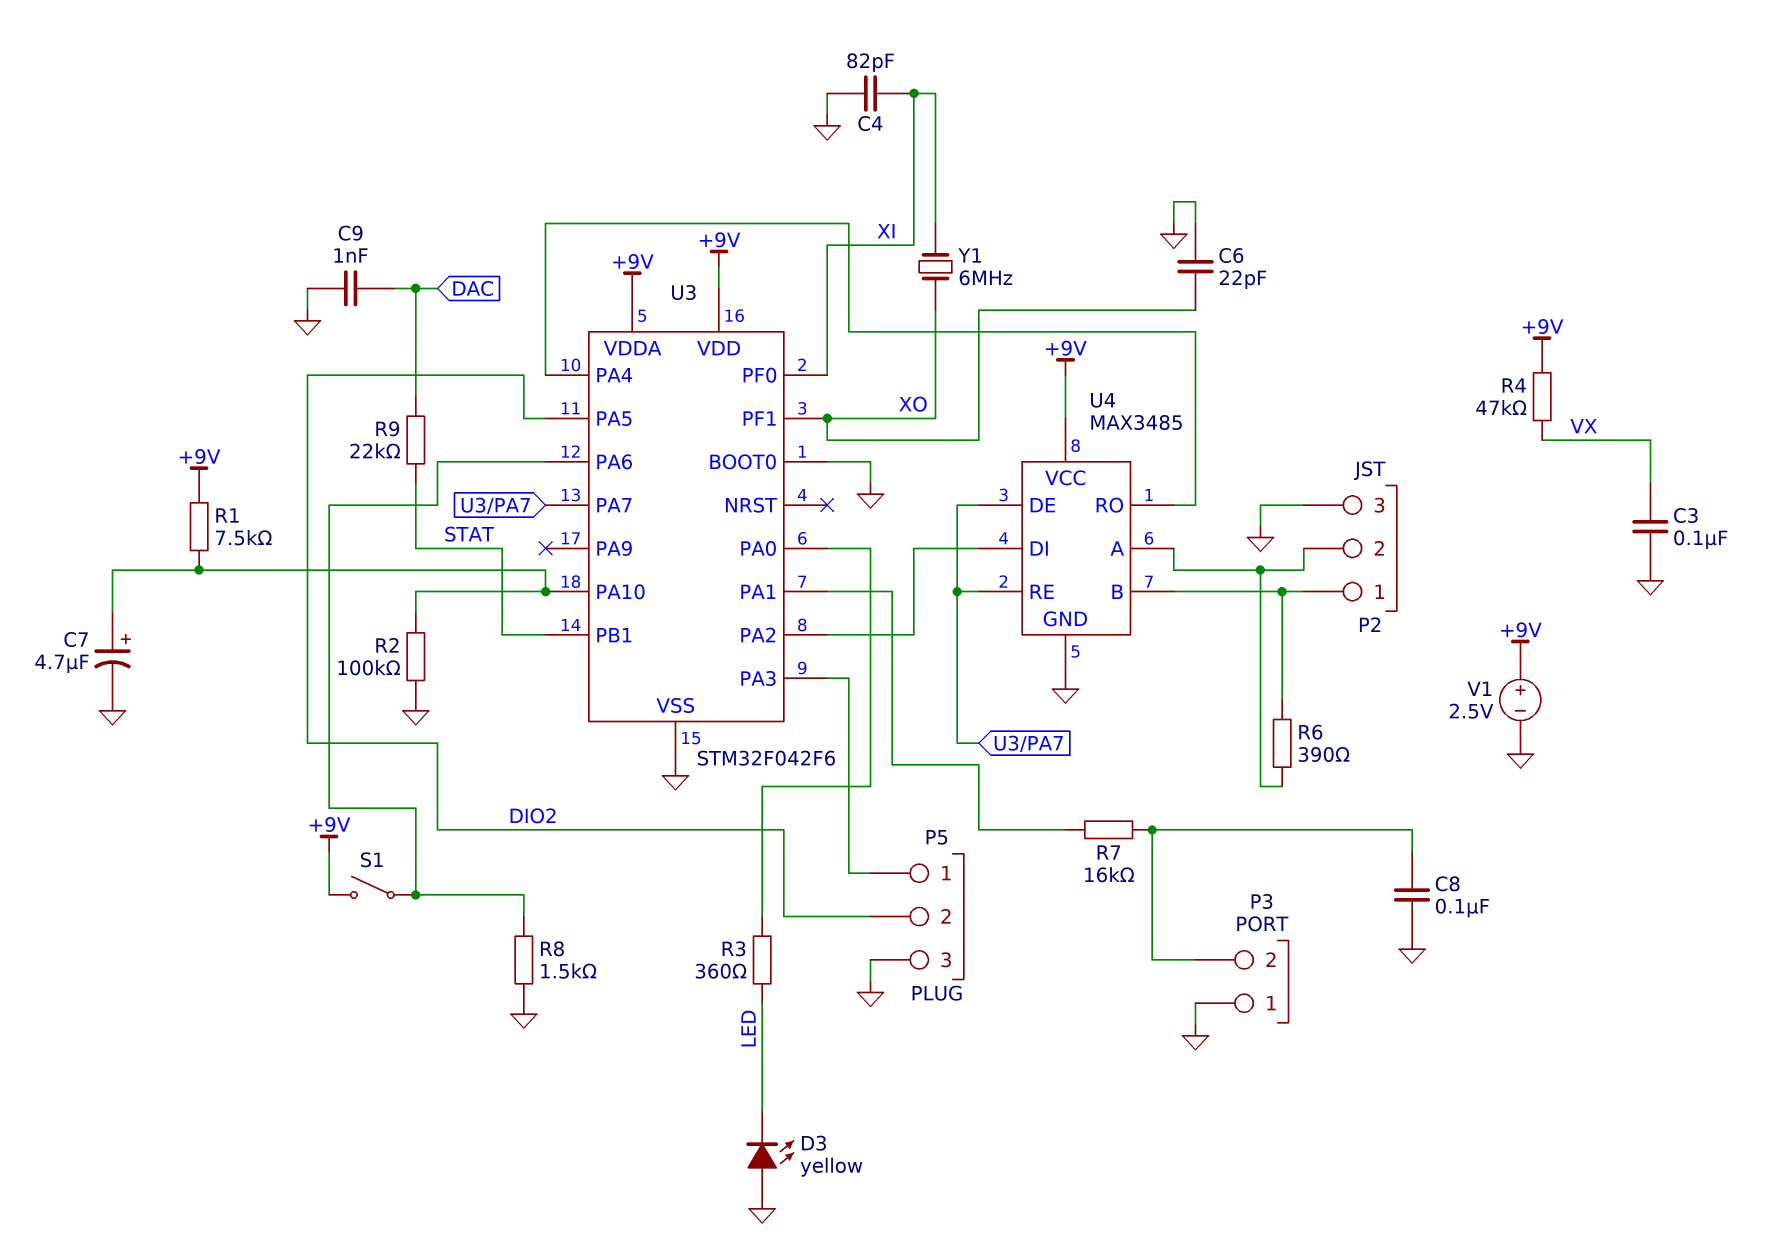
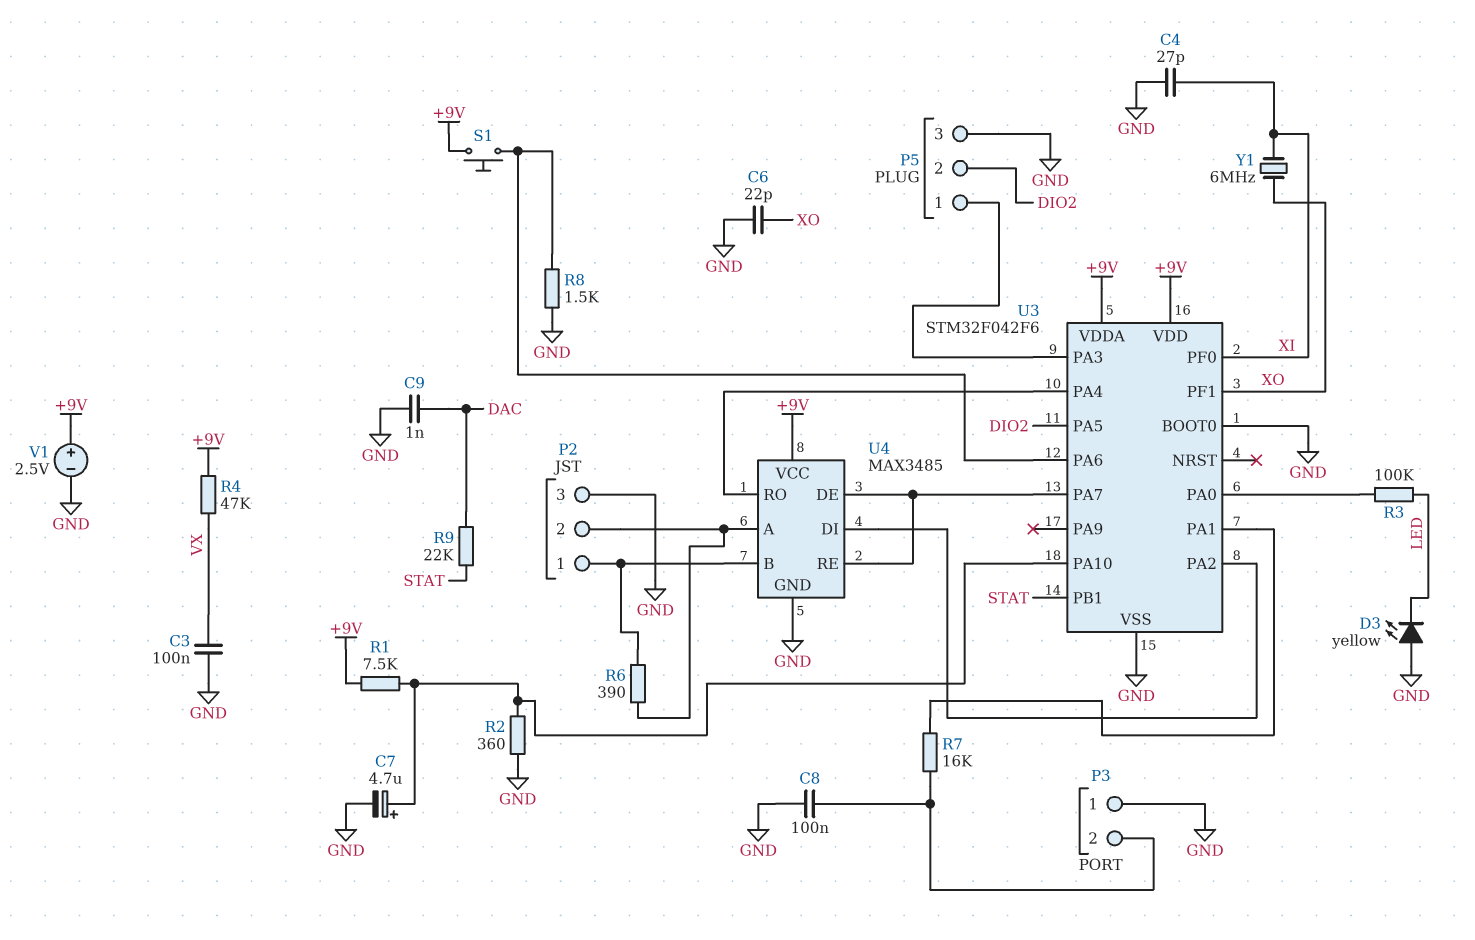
C4: 82pF (GND, XI) -> 27pF (GND, XI)
R2: 100k (GND, U3/PA10) -> 360 (GND, U3/PA10)
R3: 360 (LED, U3/PA0) -> 100k (LED, U3/PA0)
S1: switch (+9V, U3/PA6) -> button (+9V, U3/PA6)

